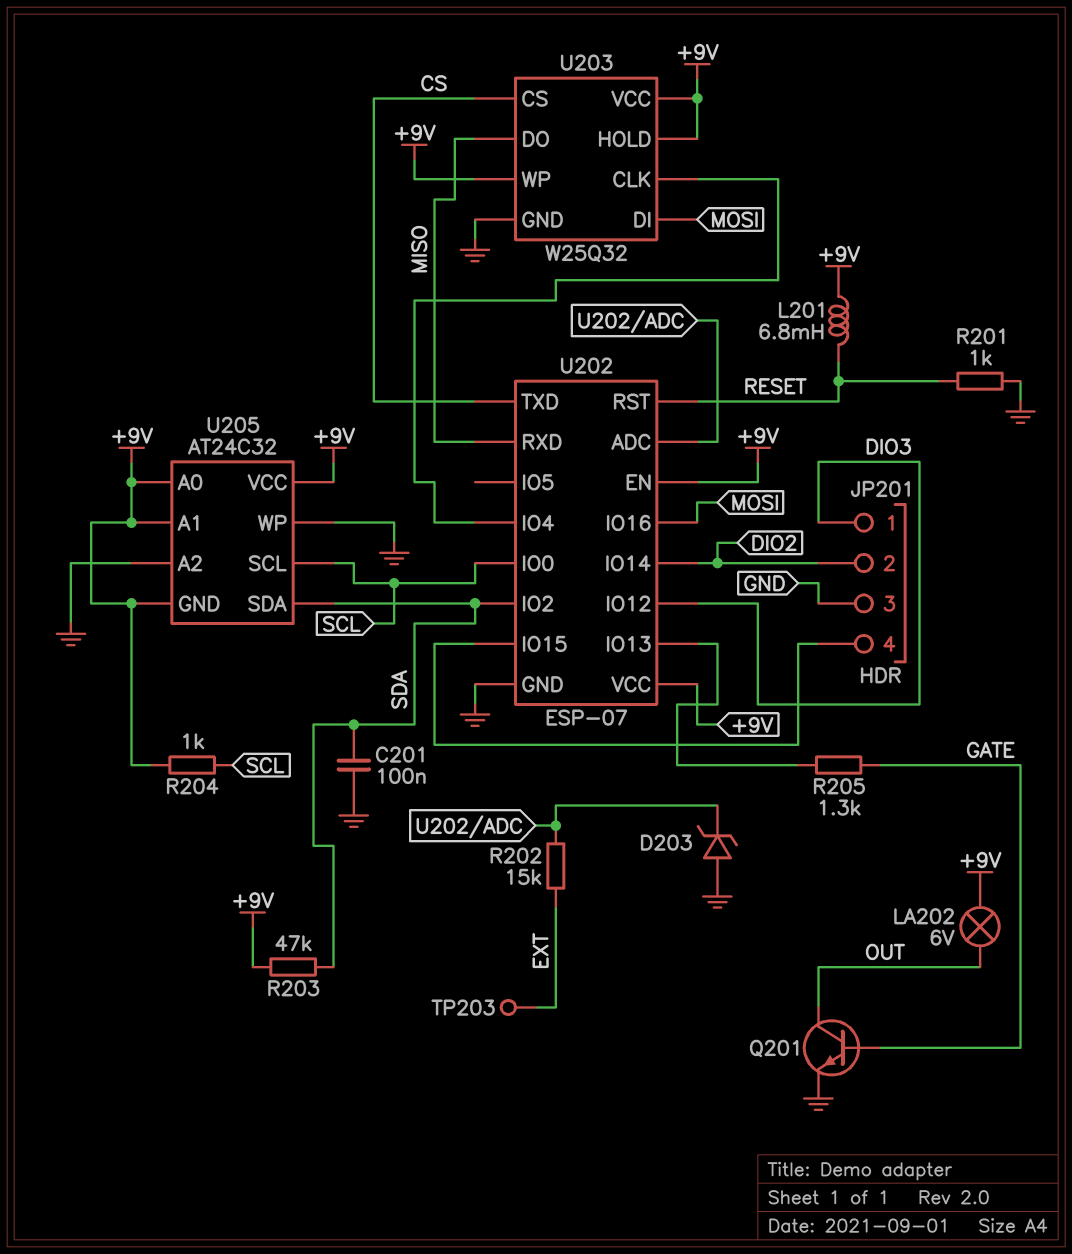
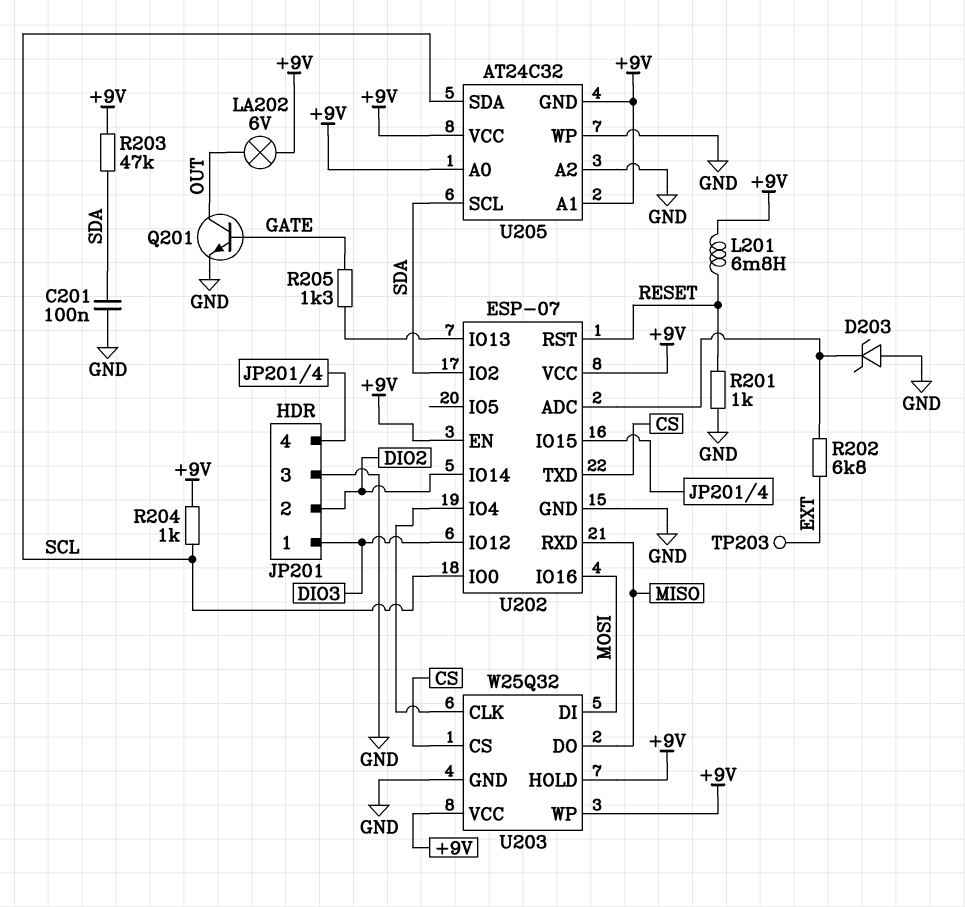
R202: 15k (EXT, U202/ADC) -> 6.8k (EXT, U202/ADC)
U205 pin SCL: SCL -> SDA
U205 pin SDA: SDA -> SCL

